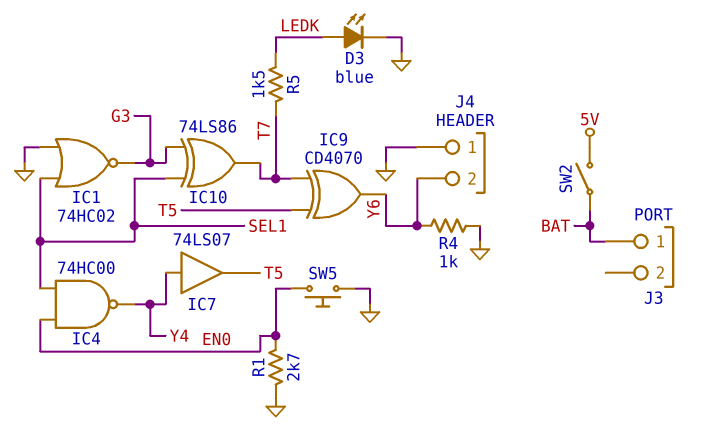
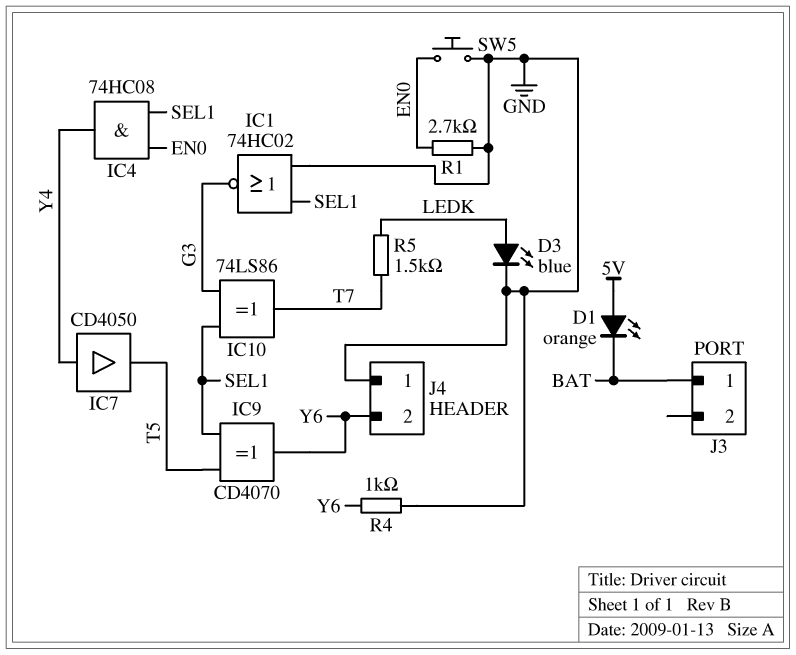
D1: none -> LED orange (A 5V, K BAT)
IC4: NAND 74HC00 (in EN0, in SEL1, out Y4) -> AND 74HC08 (in EN0, in SEL1, out Y4)
IC7: buffer 74LS07 (in Y4, out T5) -> buffer CD4050 (in Y4, out T5)
IC9: XOR CD4070 (in T5, in T7, out Y6) -> XOR CD4070 (in SEL1, in T5, out Y6)
SW2: switch (5V, BAT) -> none

